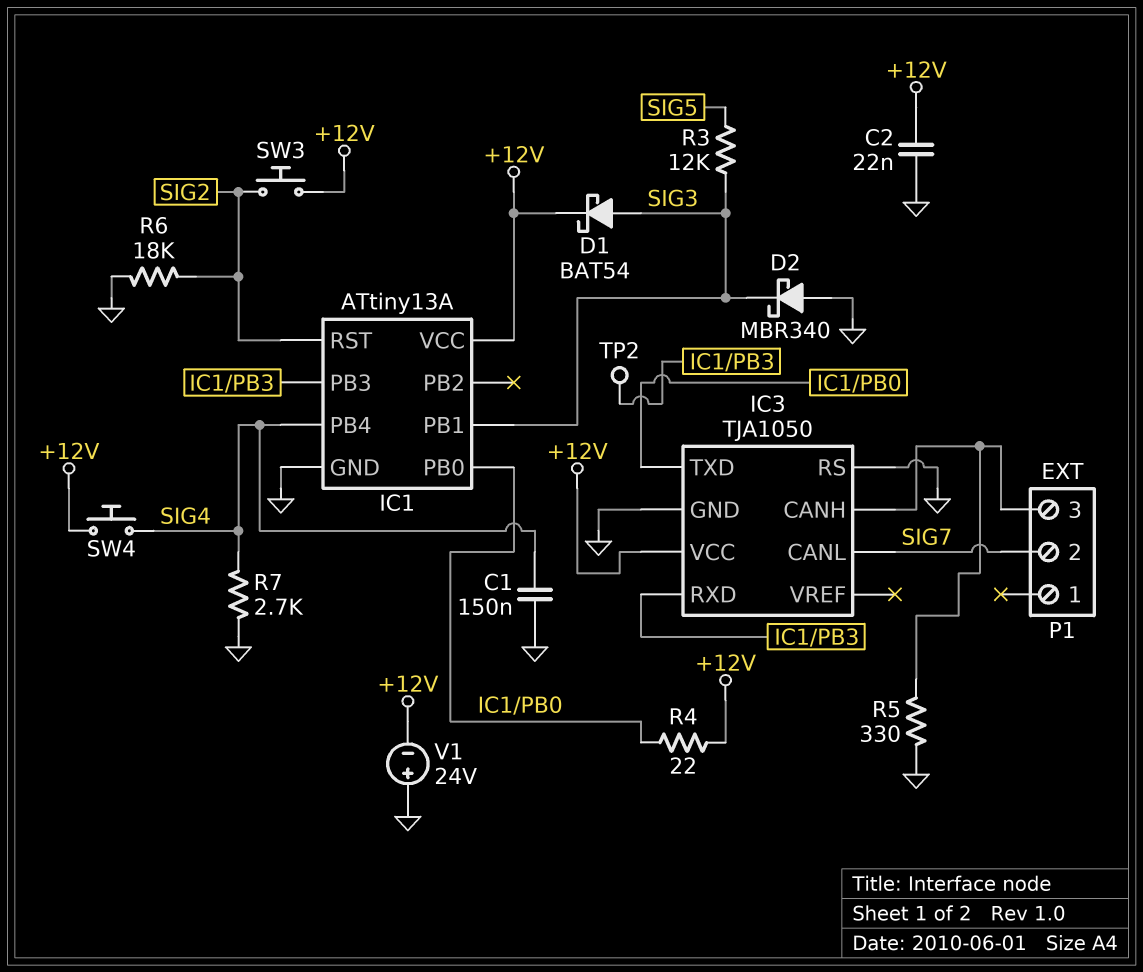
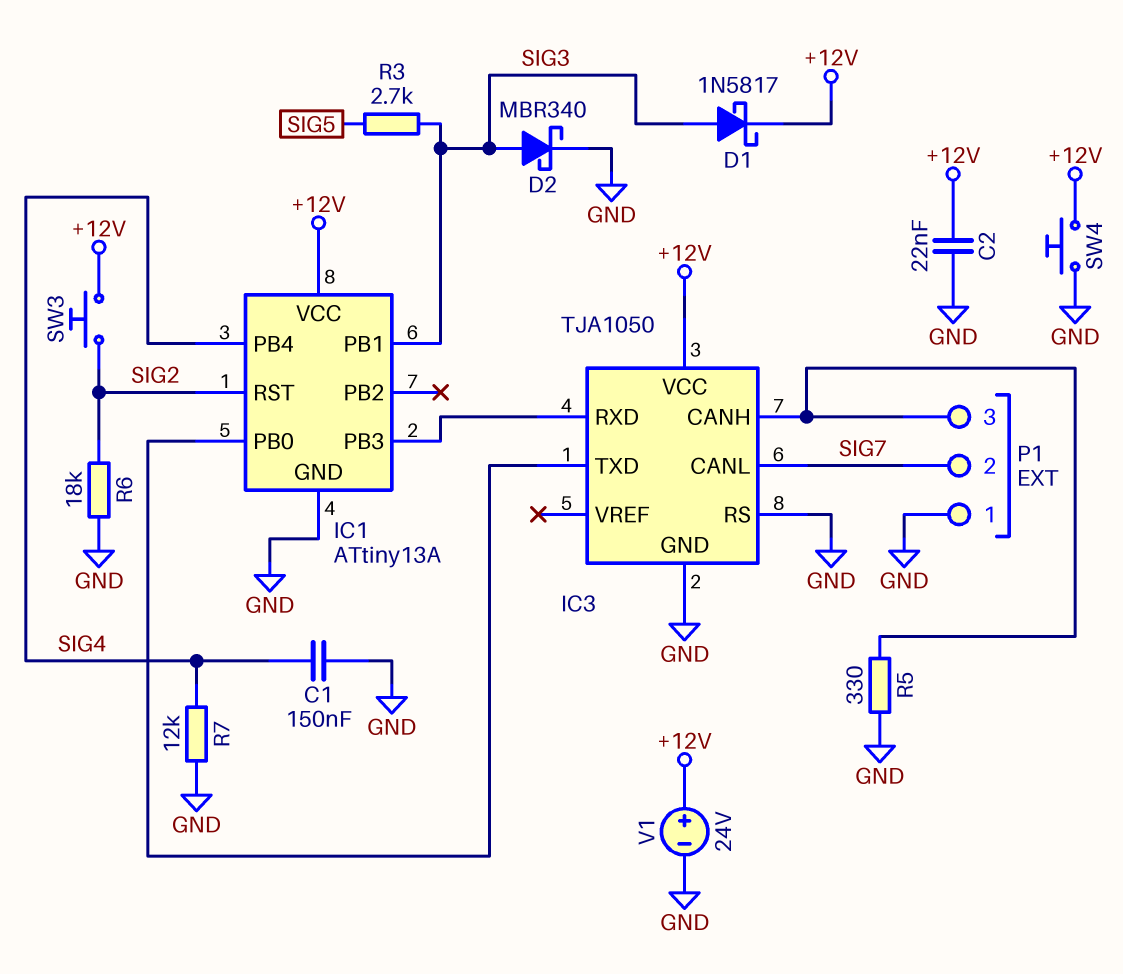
D1: schottky BAT54 (A SIG3, K +12V) -> schottky 1N5817 (A SIG3, K +12V)
D2: schottky MBR340 (A GND, K SIG3) -> schottky MBR340 (A SIG3, K GND)
P1 pin 1: none -> GND
R3: 12k (SIG3, SIG5) -> 2.7k (SIG3, SIG5)
R4: 22 (+12V, IC1/PB0) -> none
R7: 2.7k (GND, SIG4) -> 12k (GND, SIG4)
SW4: button (+12V, SIG4) -> button (+12V, GND)
TP2: test point (IC1/PB3) -> none
V1: 24V (plus GND, minus +12V) -> 24V (plus +12V, minus GND)

